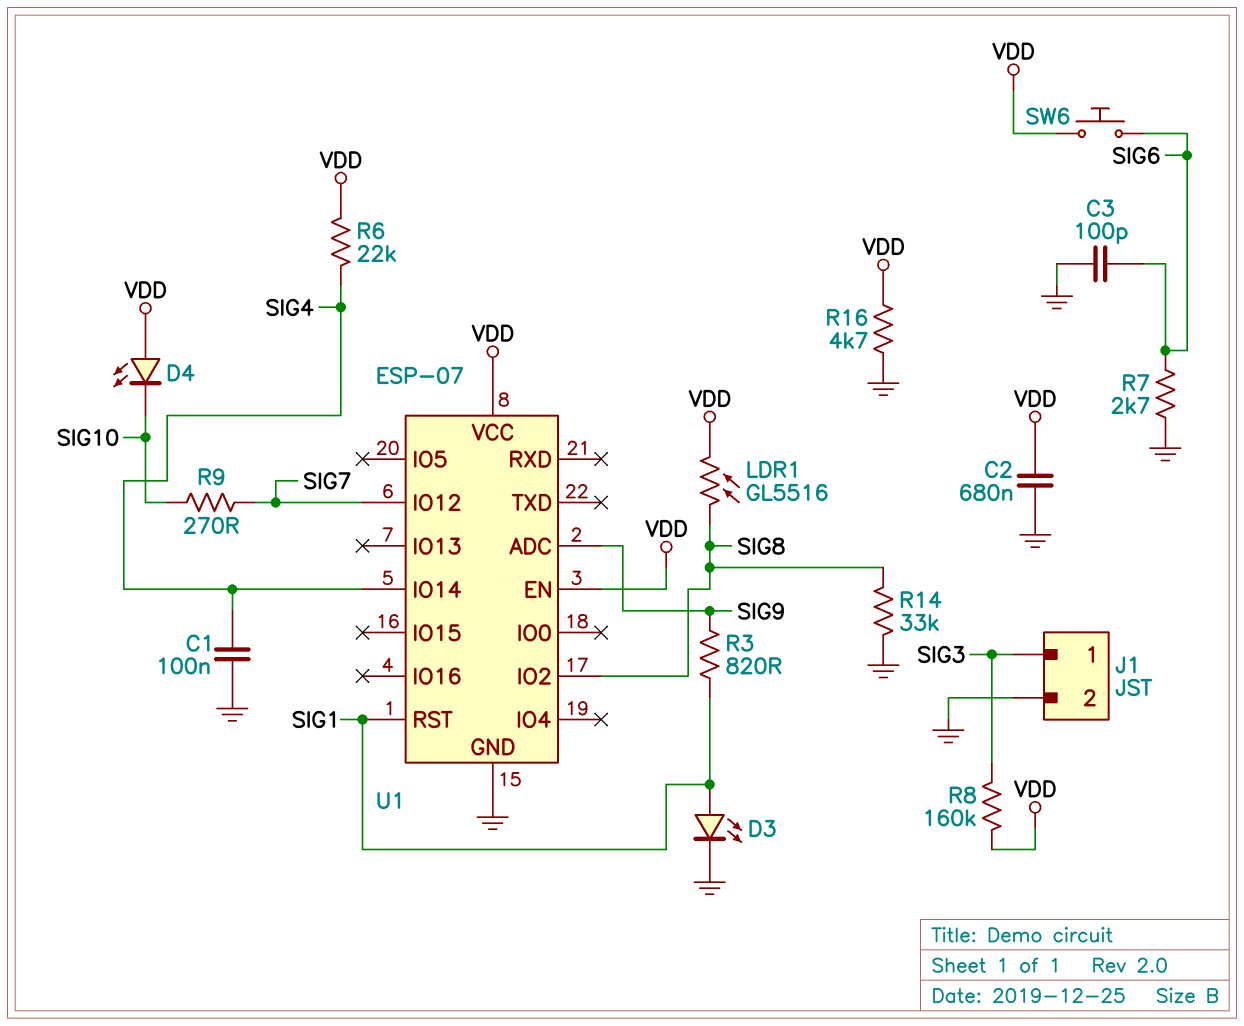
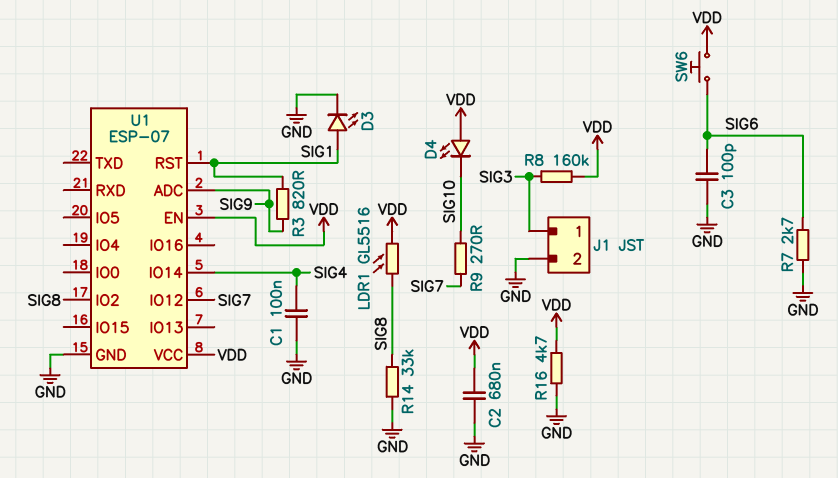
R6: 22k (SIG4, VDD) -> none

